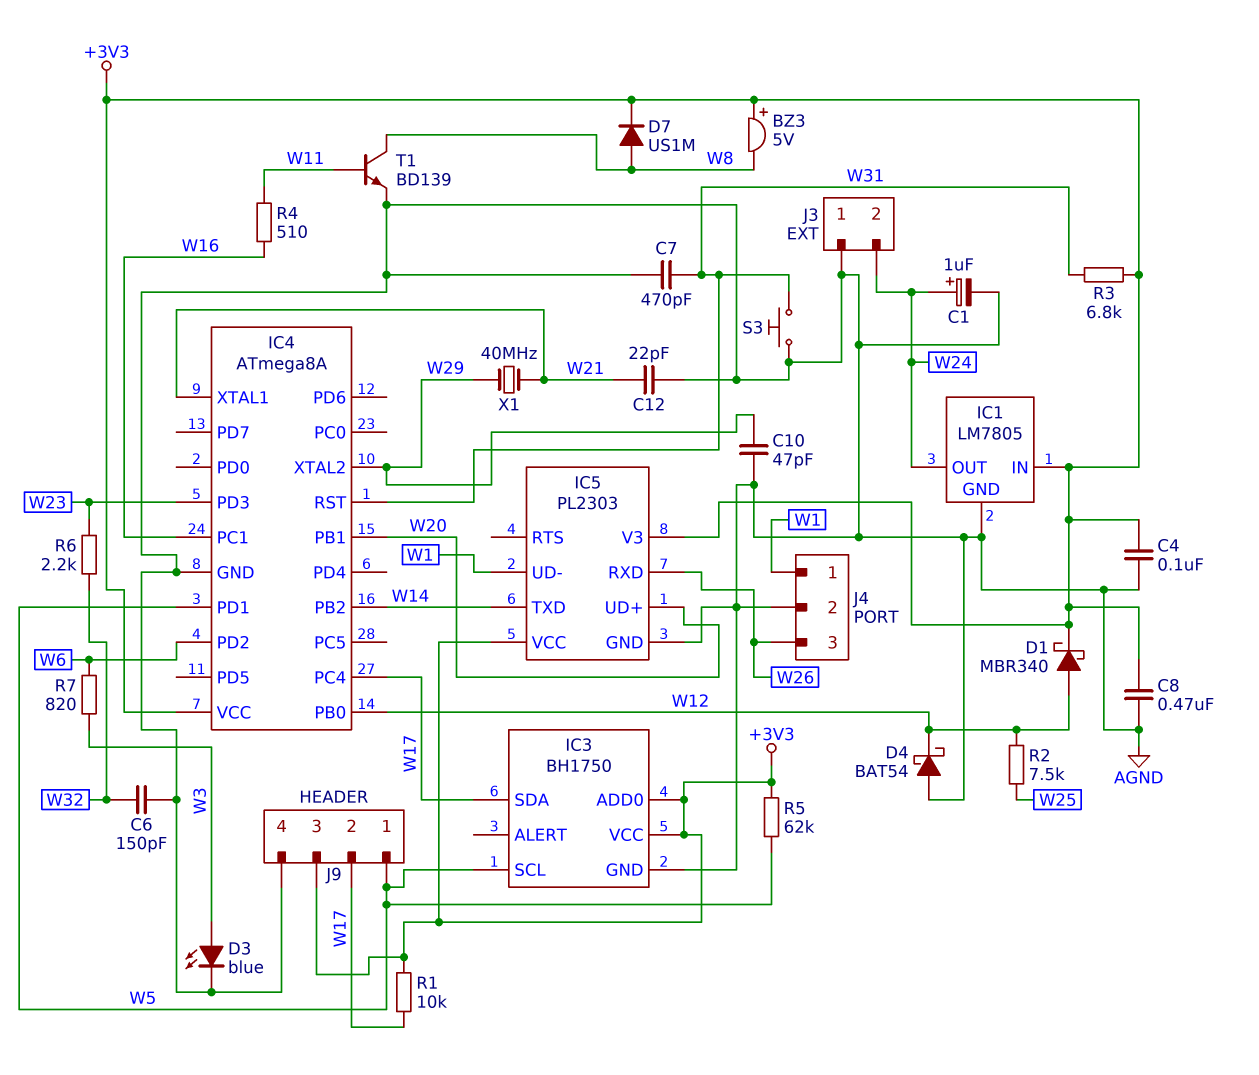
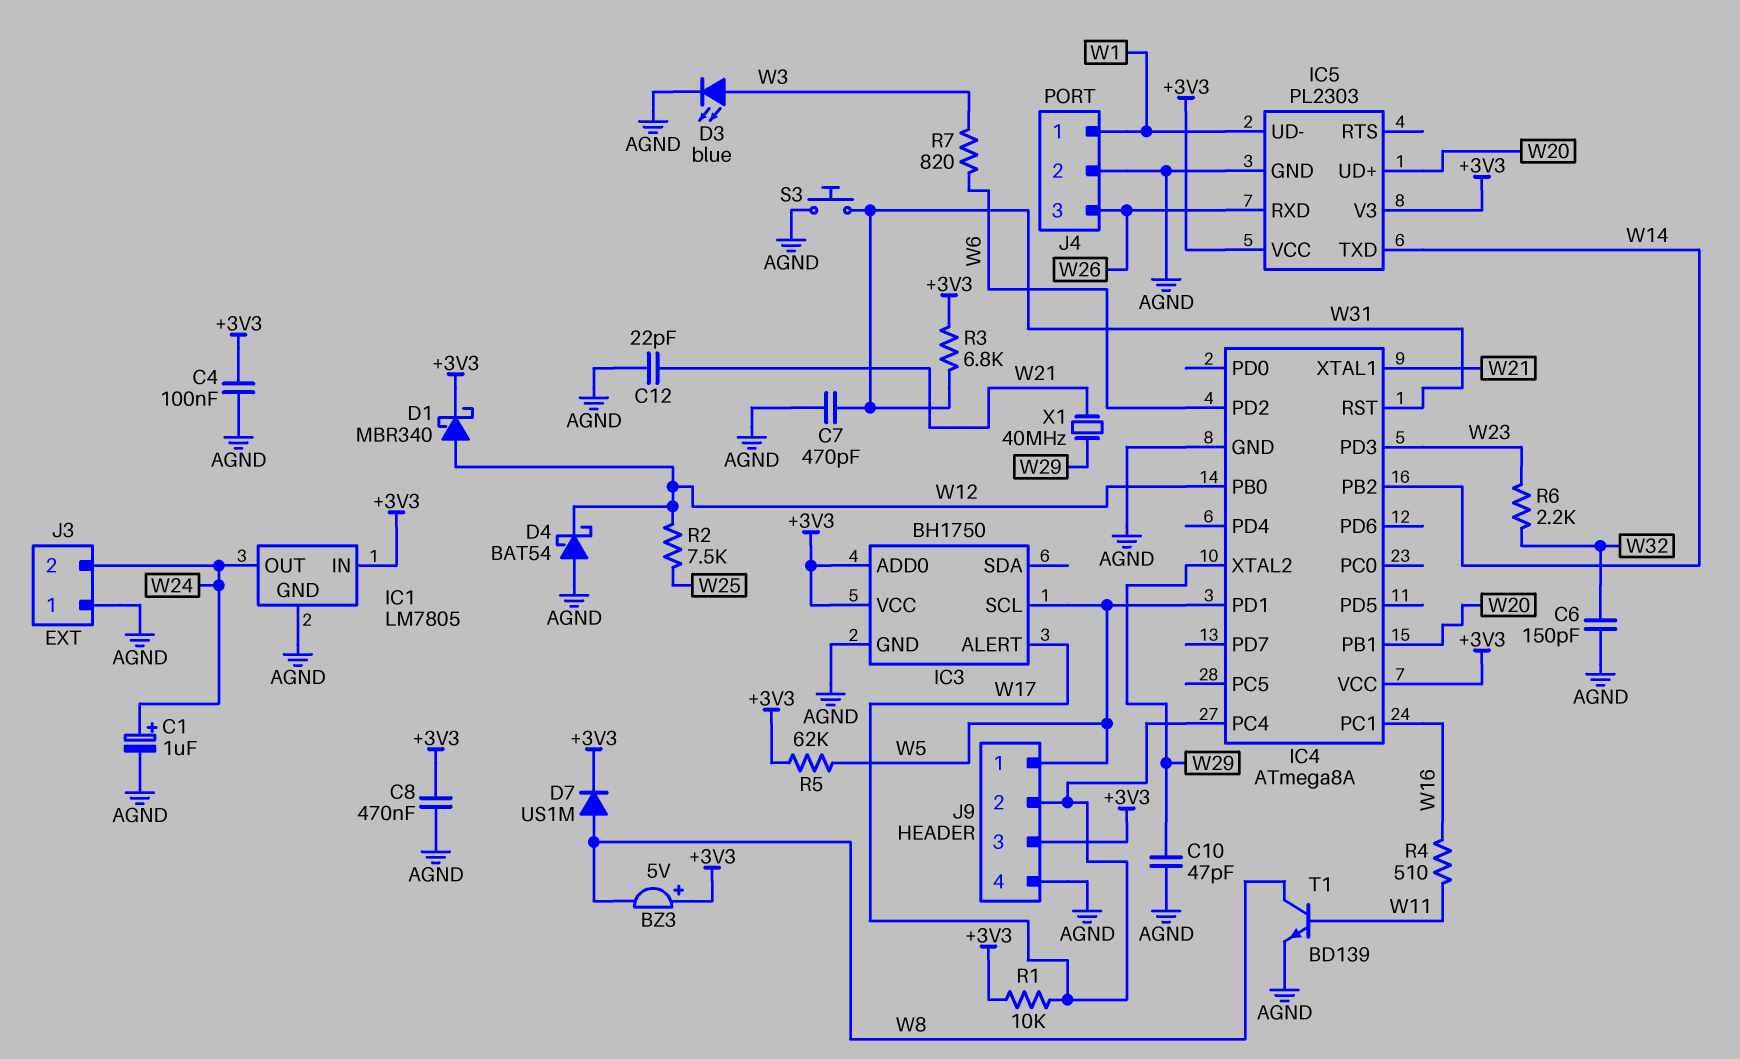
IC3 pin ALERT: none -> W17
IC3 pin SDA: W17 -> none

